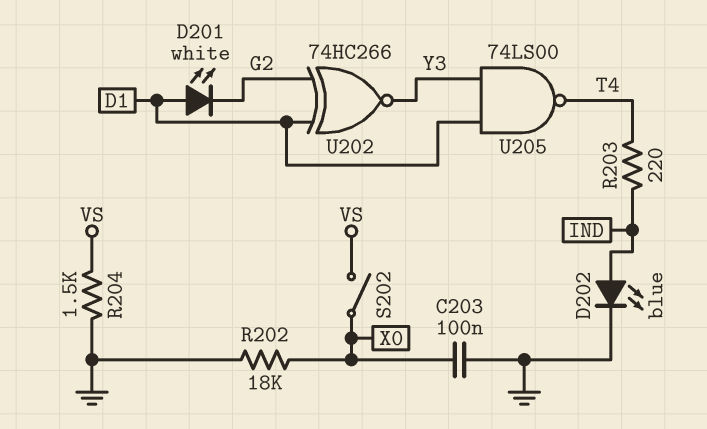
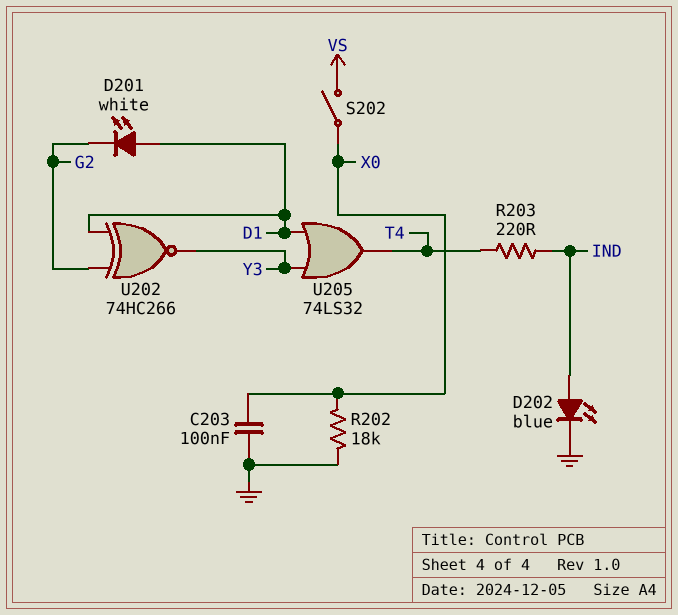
R204: 1.5k (GND, VS) -> none
U205: NAND 74LS00 (in D1, in Y3, out T4) -> OR 74LS32 (in D1, in Y3, out T4)

